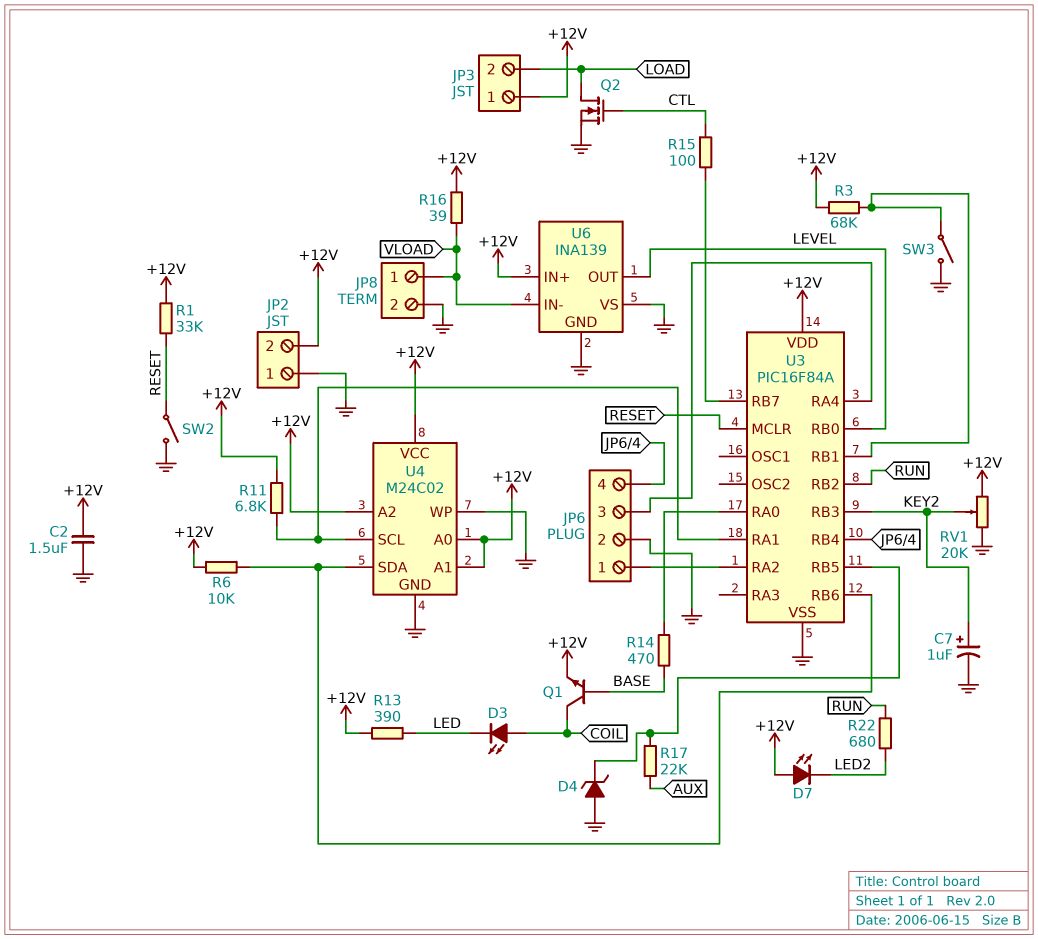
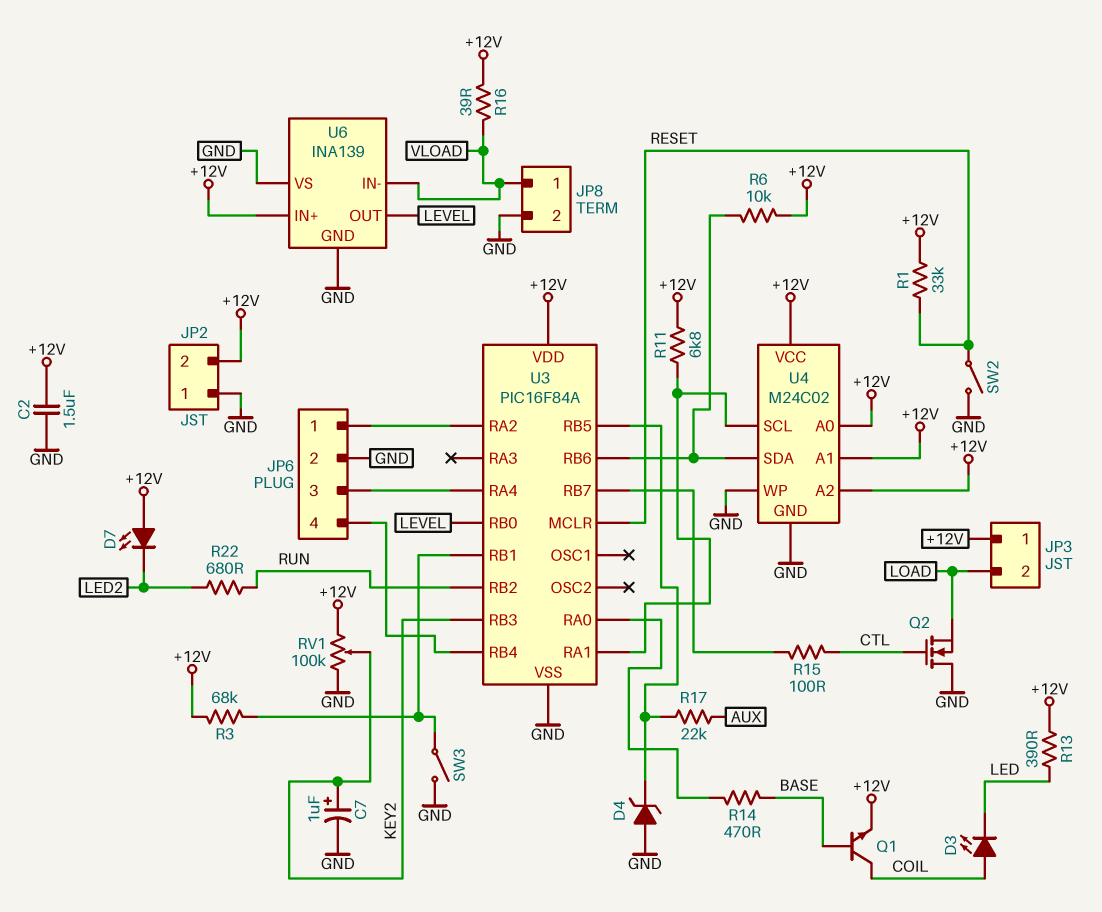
Q2: NMOS (G CTL, D LOAD, S GND) -> NMOS (G CTL, D GND, S LOAD)
RV1: 20k (+12V, GND, wiper KEY2) -> 100k (+12V, GND, wiper KEY2)

